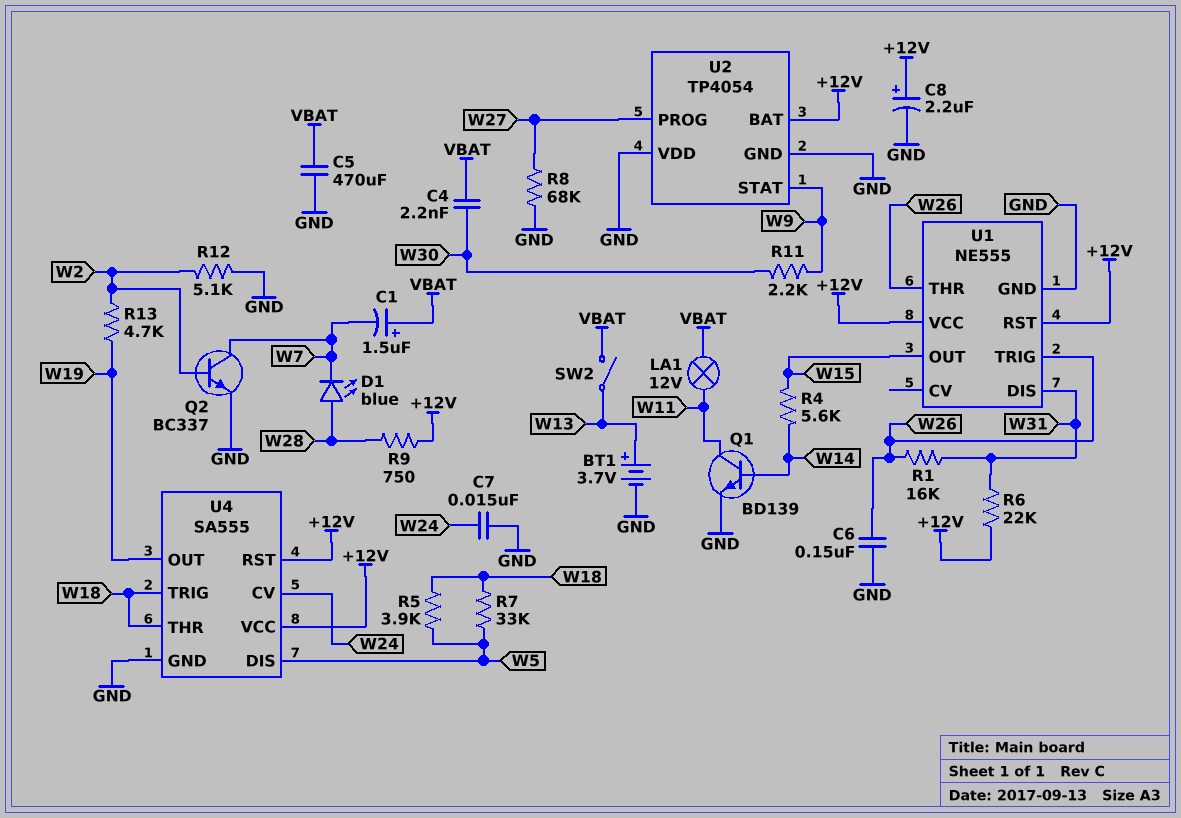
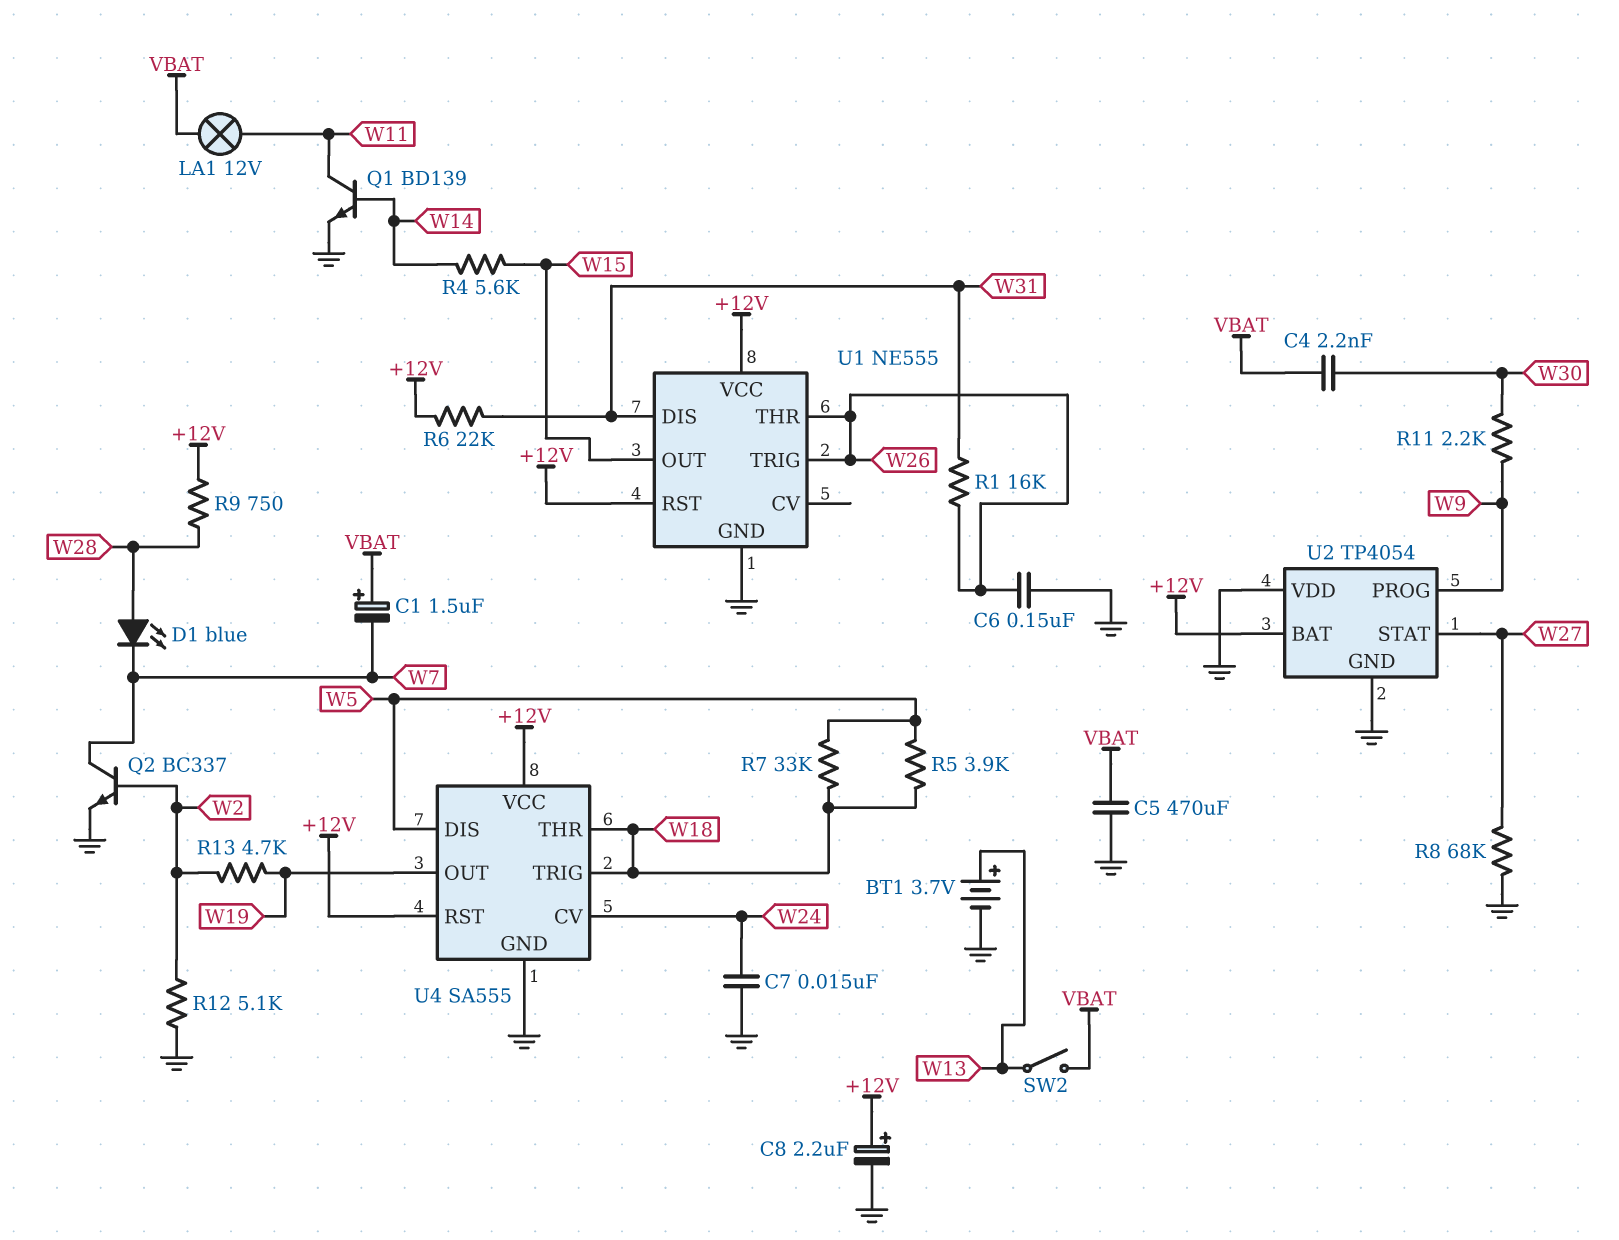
U2 pin PROG: W27 -> W9
U2 pin STAT: W9 -> W27

